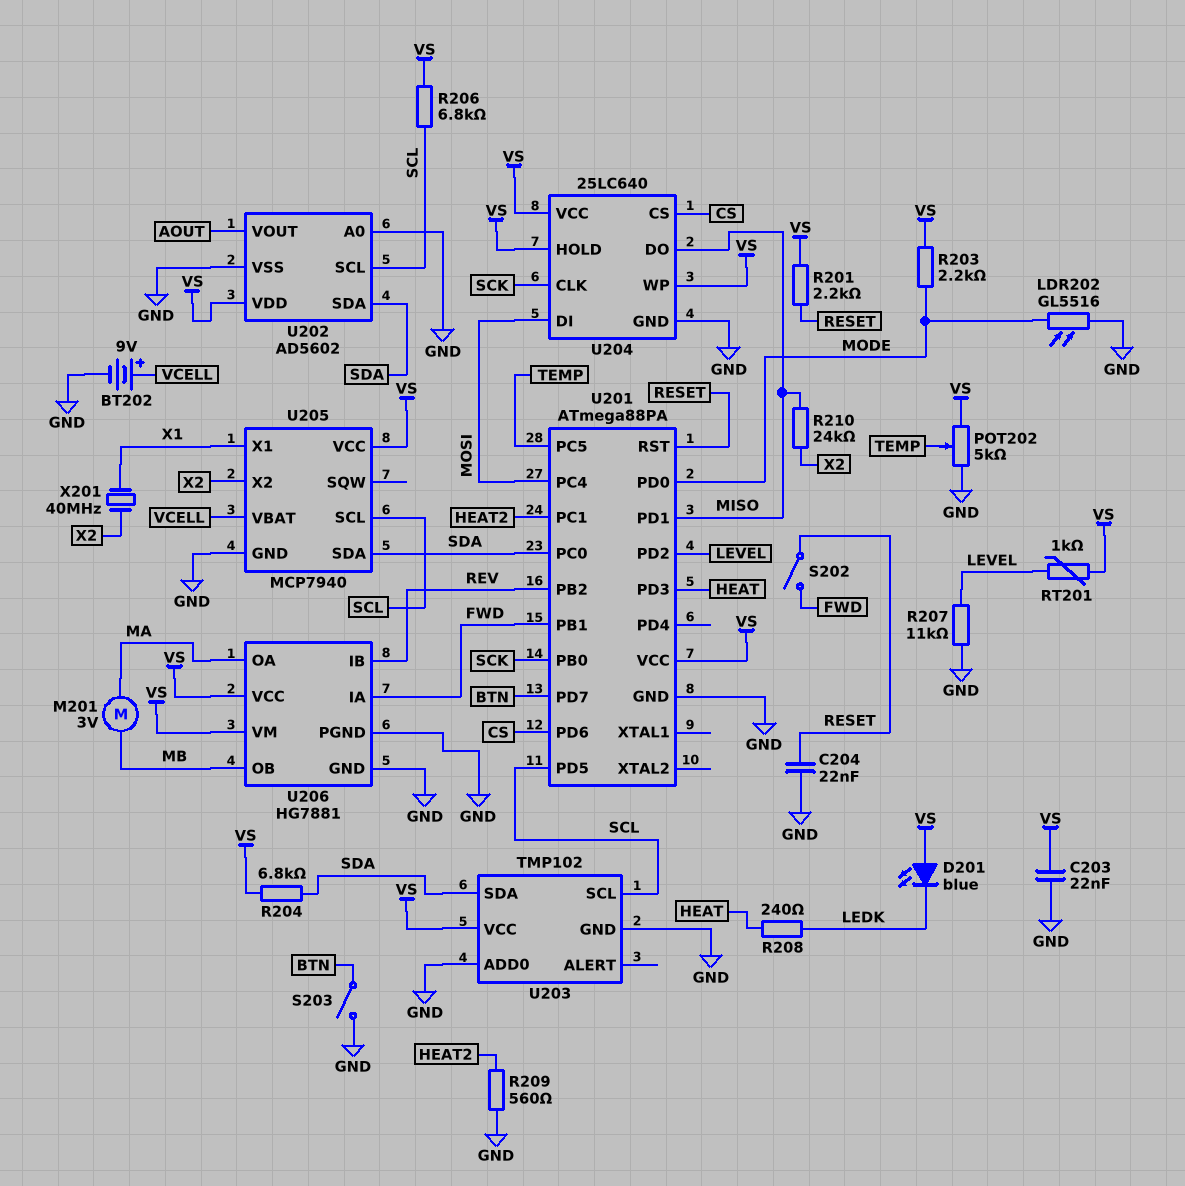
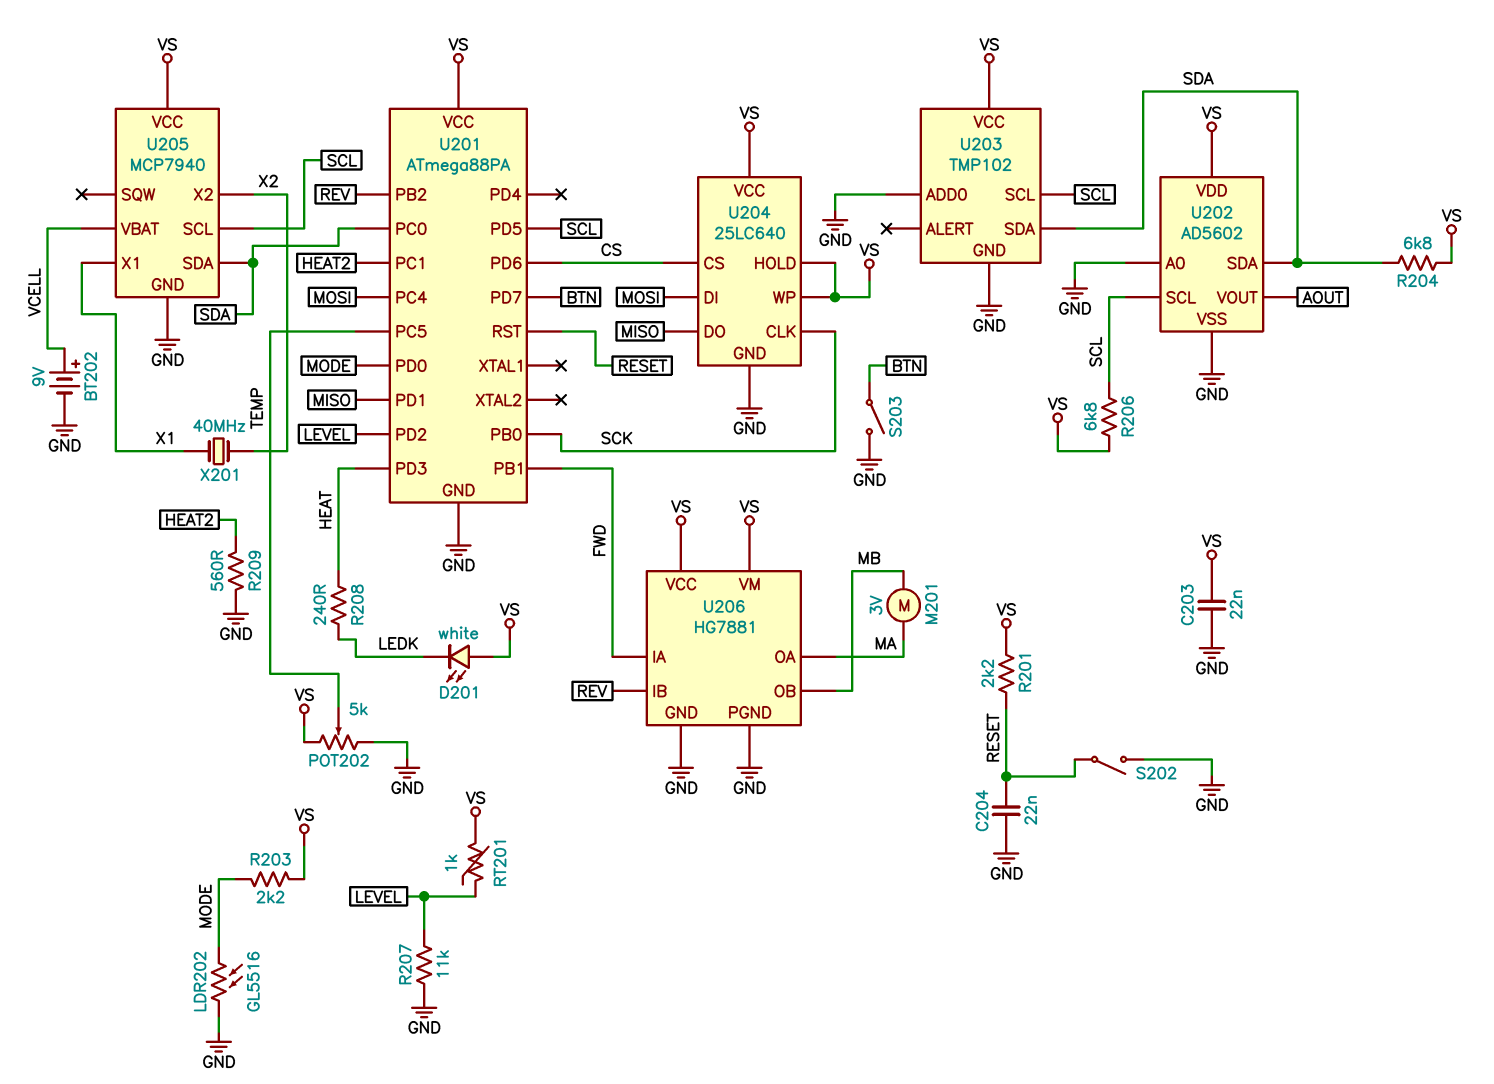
D201: LED blue (A VS, K LEDK) -> LED white (A VS, K LEDK)
R210: 24k (MISO, X2) -> none
S202: switch (FWD, RESET) -> switch (GND, RESET)

